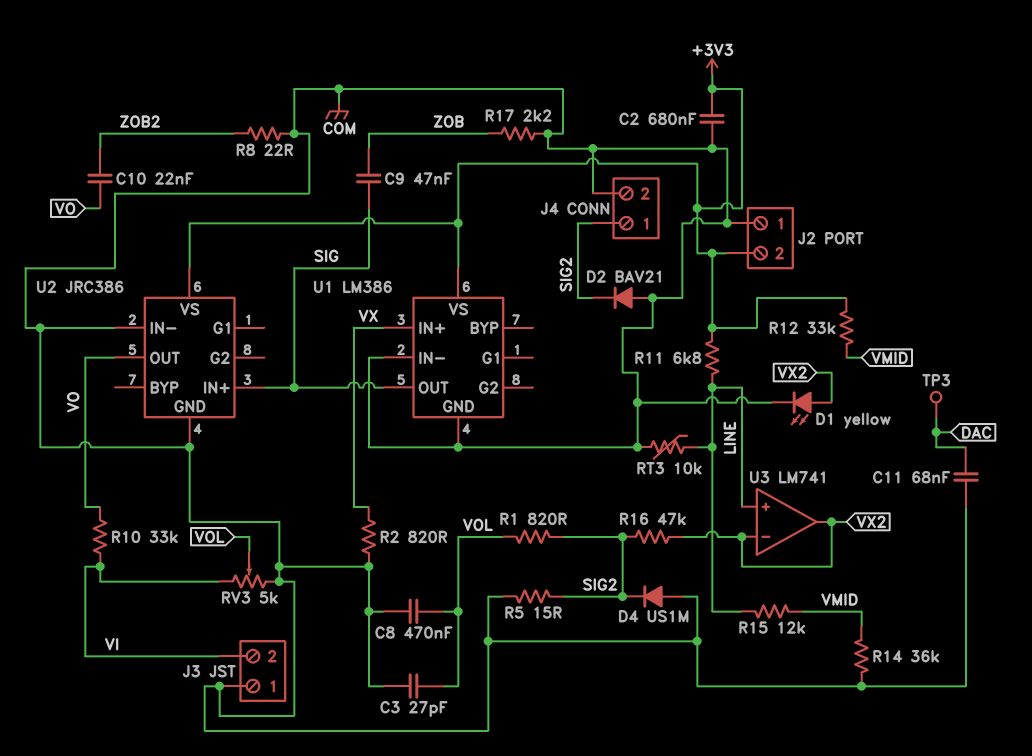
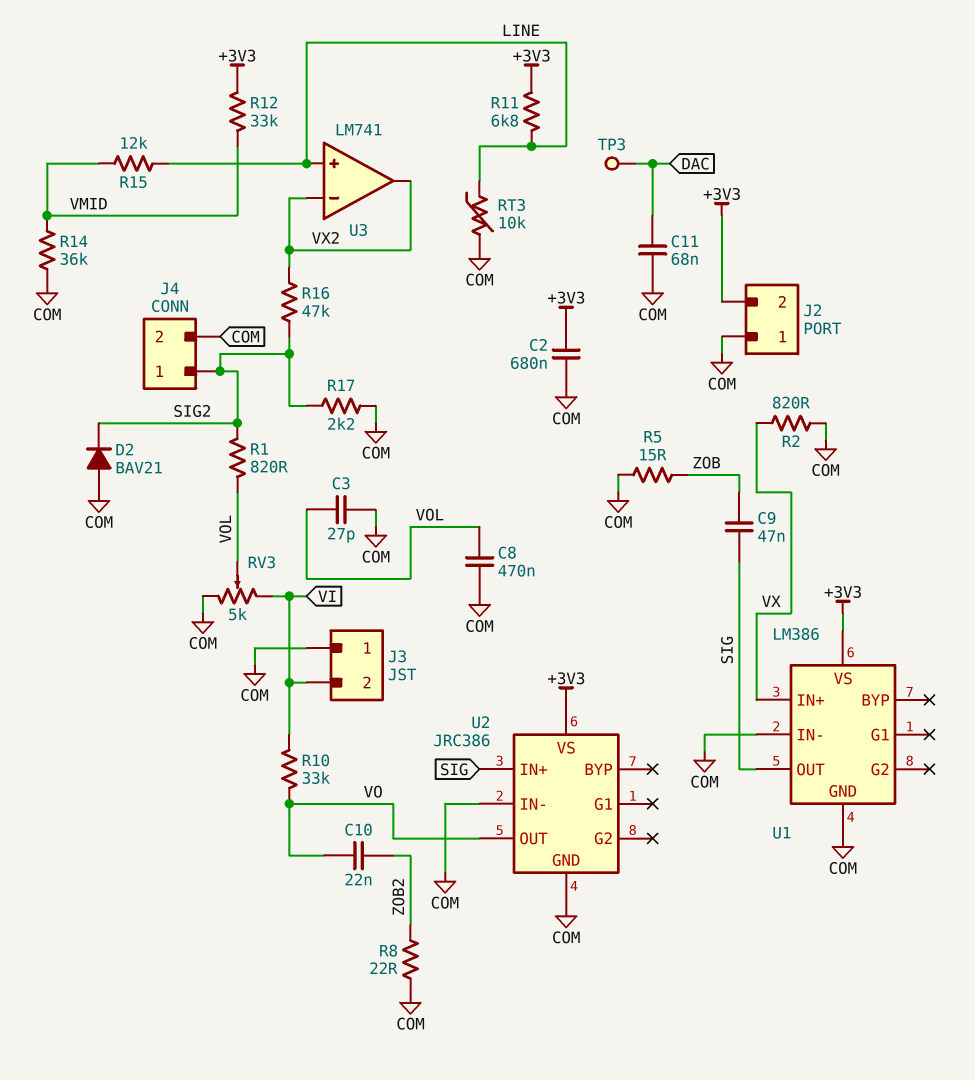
D1: LED yellow (A VX2, K COM) -> none
D4: diode US1M (A COM, K SIG2) -> none
R5: 15 (COM, SIG2) -> 15 (COM, ZOB)
R17: 2.2k (COM, ZOB) -> 2.2k (COM, SIG2)

